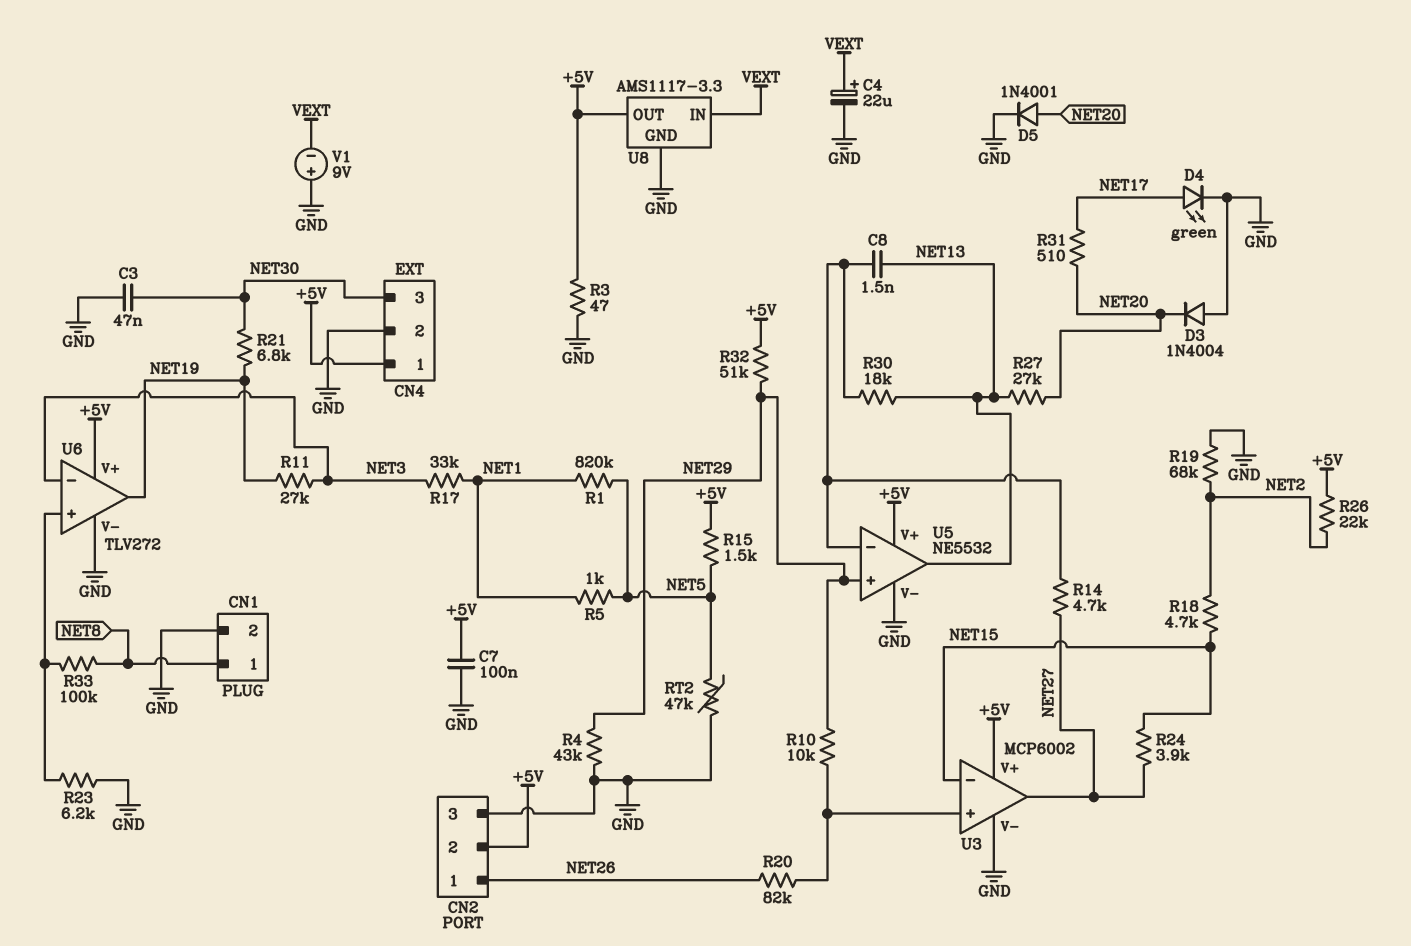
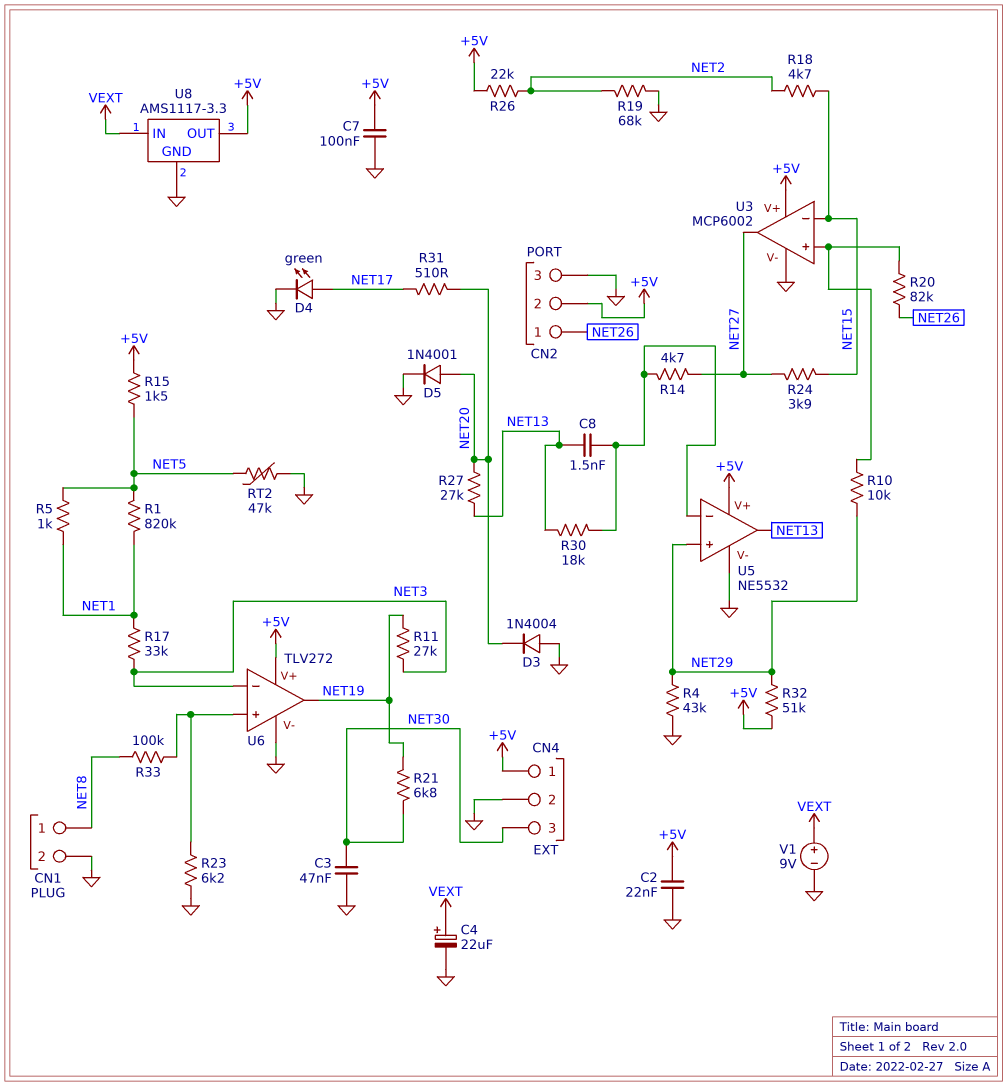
C2: none -> 22nF (+5V, GND)
R3: 47 (+5V, GND) -> none
V1: 9V (plus GND, minus VEXT) -> 9V (plus VEXT, minus GND)

